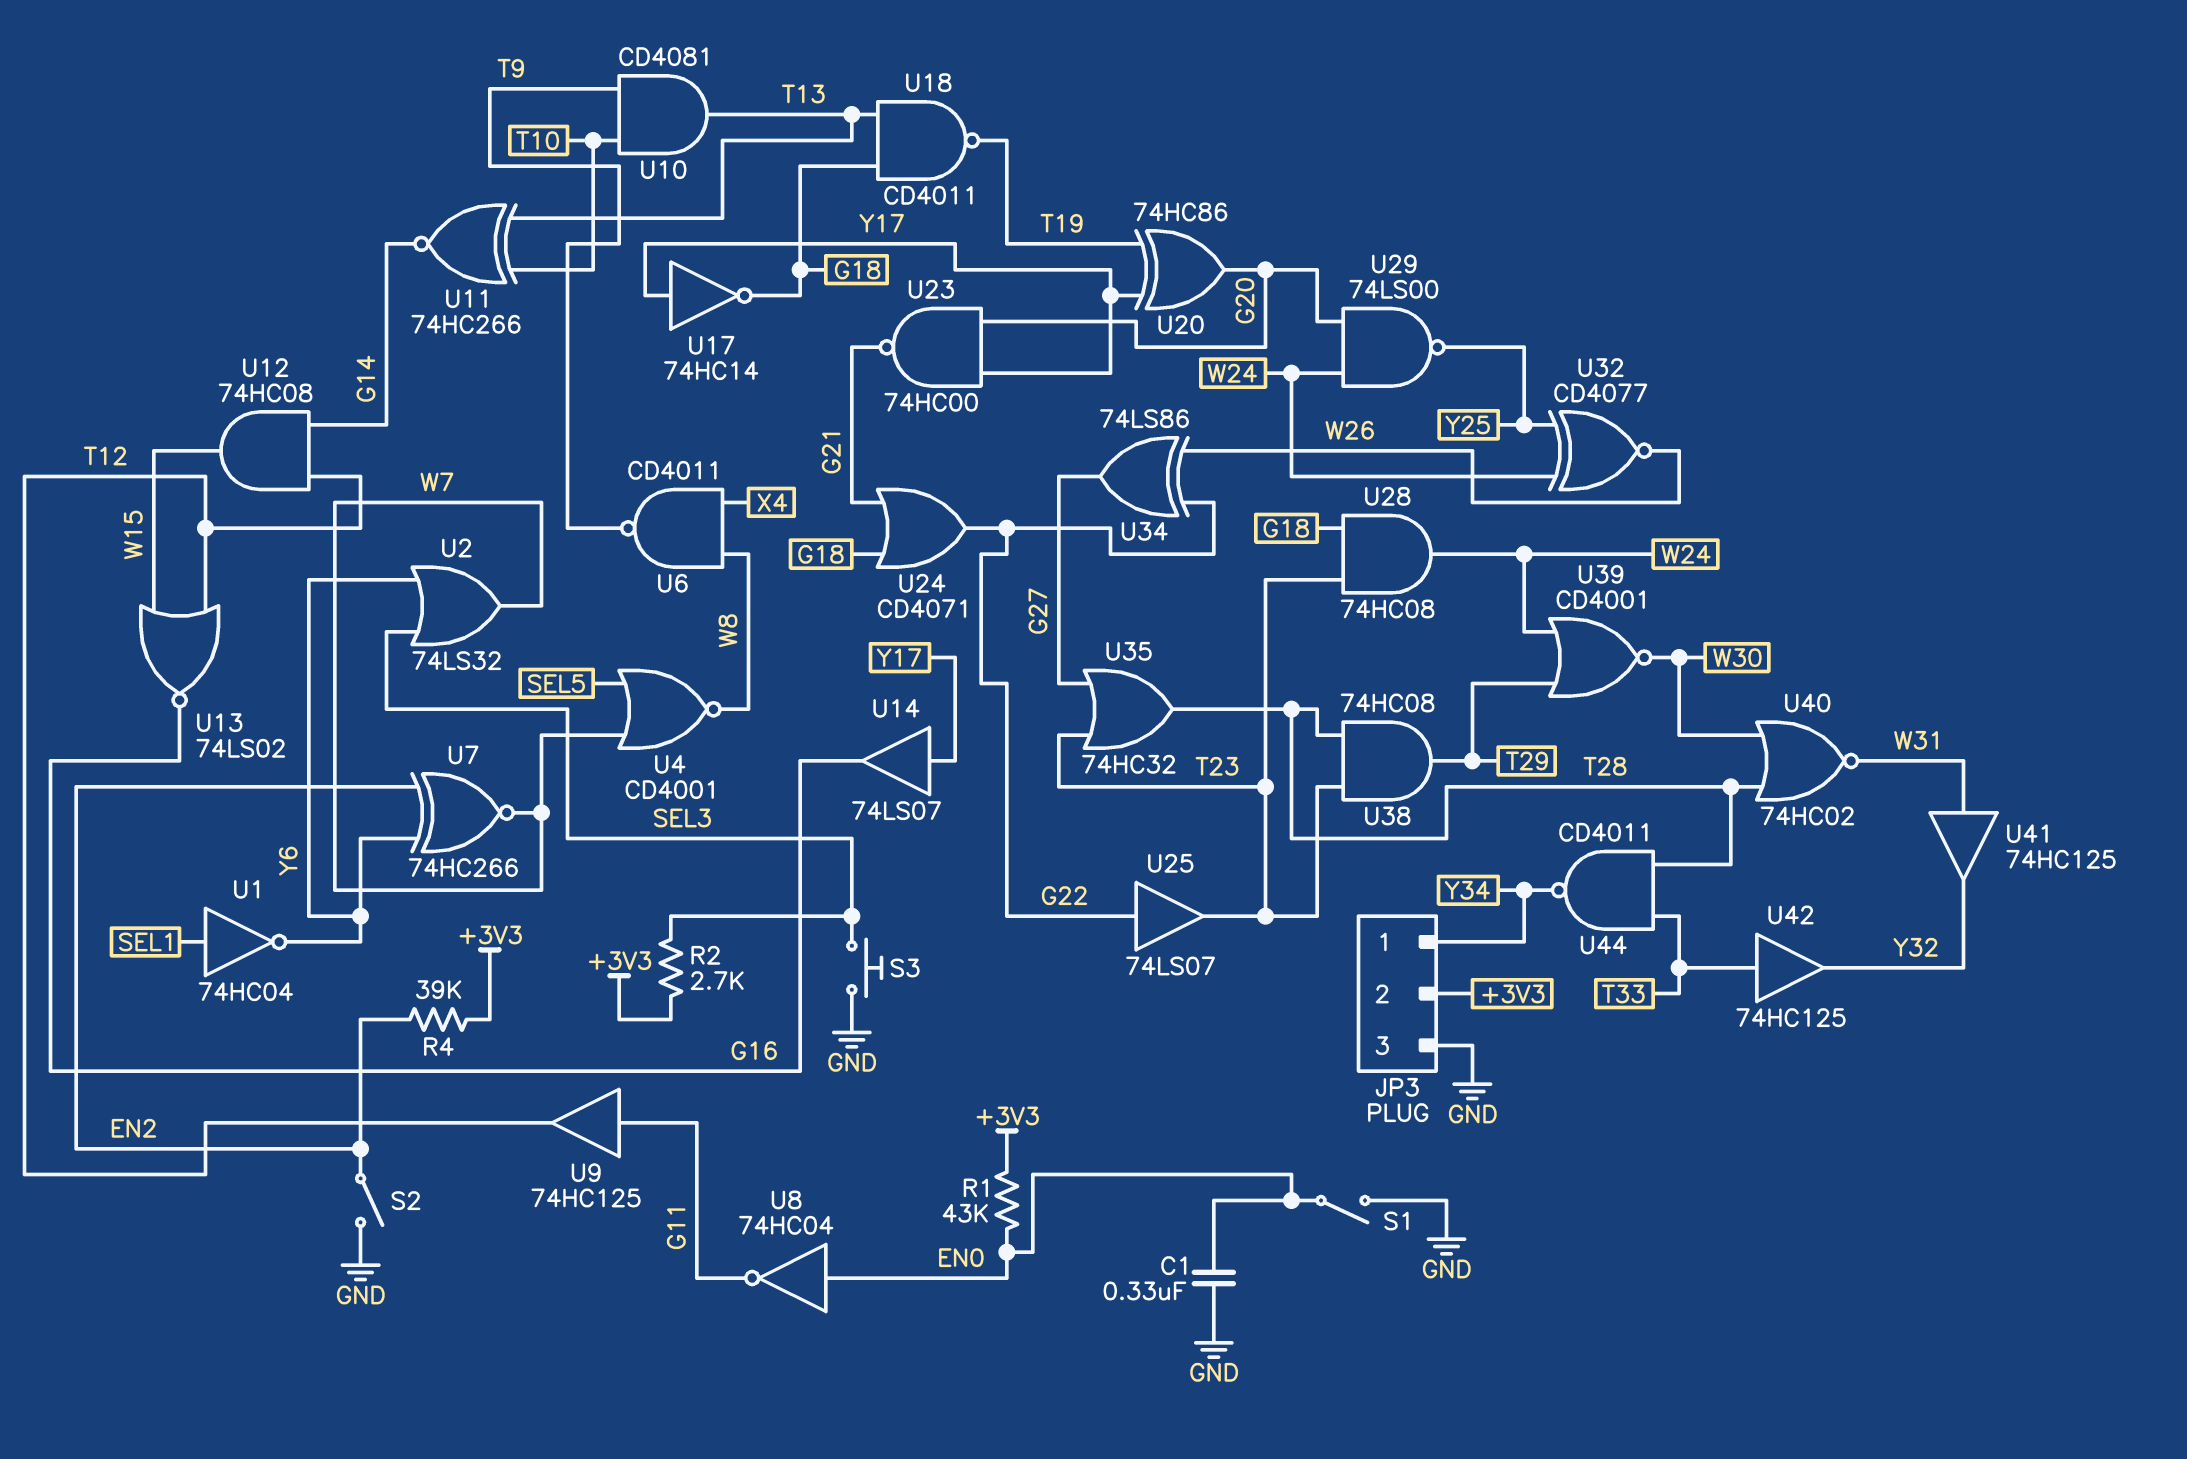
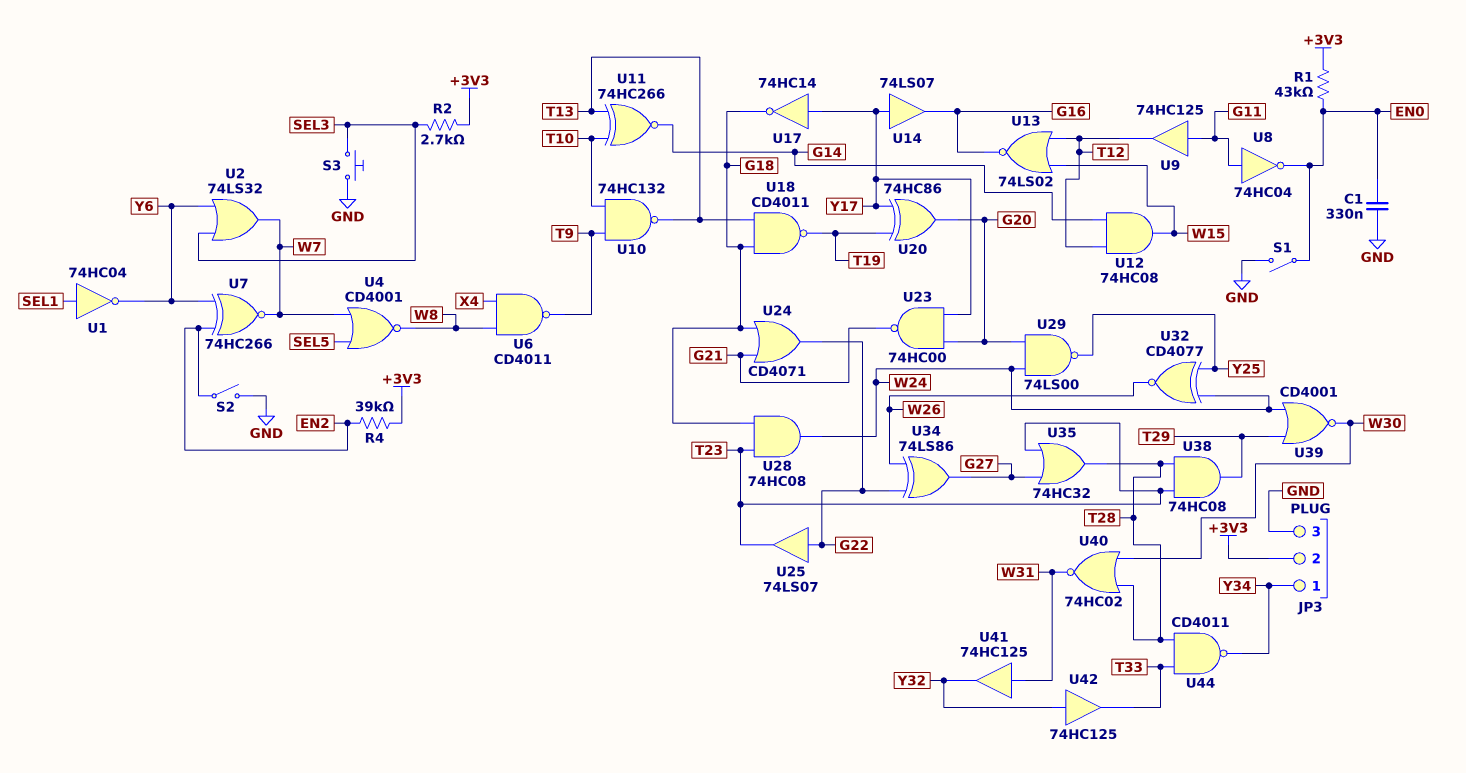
U8: NOT 74HC04 (in EN0, out G11) -> NOT 74HC04 (in G11, out EN0)
U10: AND CD4081 (in T9, in T10, out T13) -> NAND 74HC132 (in T9, in T10, out T13)
U42: buffer 74HC125 (in T33, out Y32) -> buffer 74HC125 (in Y32, out T33)

